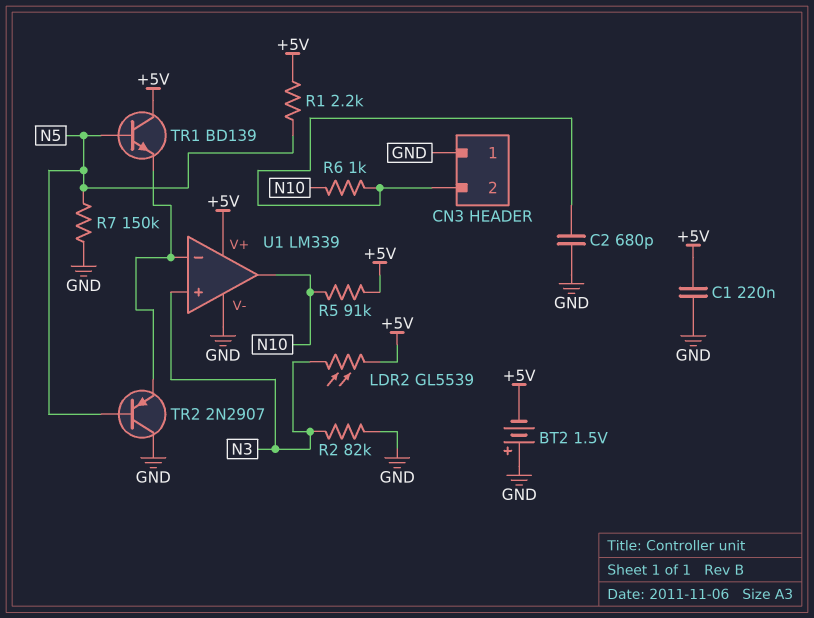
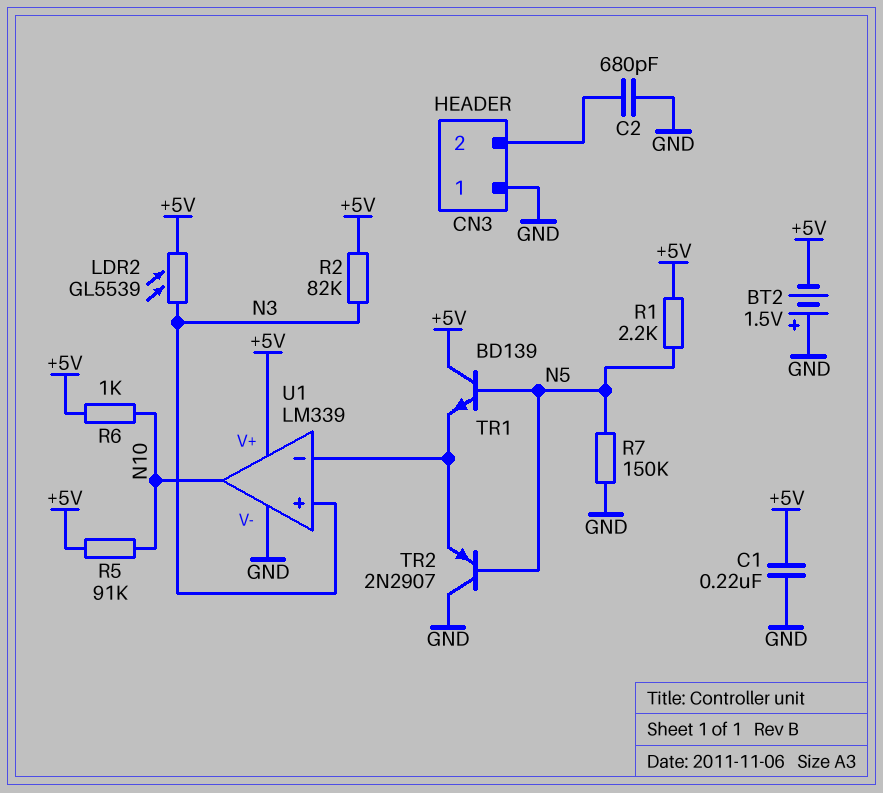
R2: 82k (GND, N3) -> 82k (+5V, N3)
R6: 1k (CN3/2, N10) -> 1k (+5V, N10)

